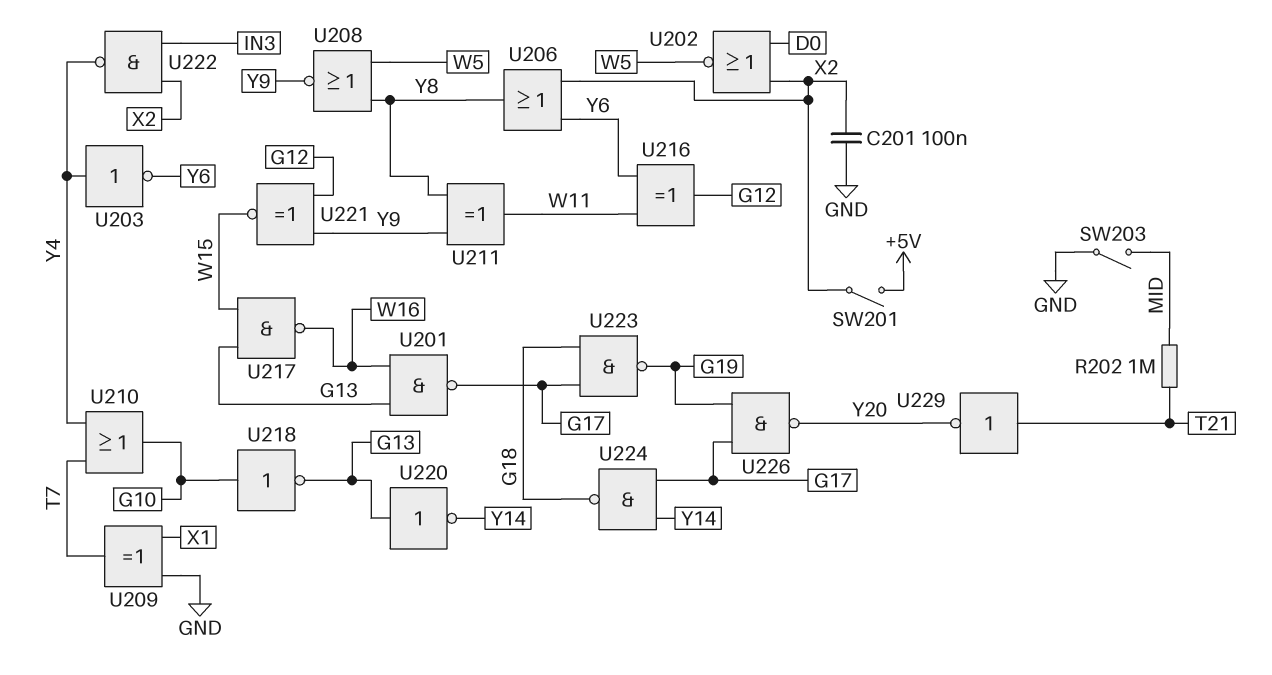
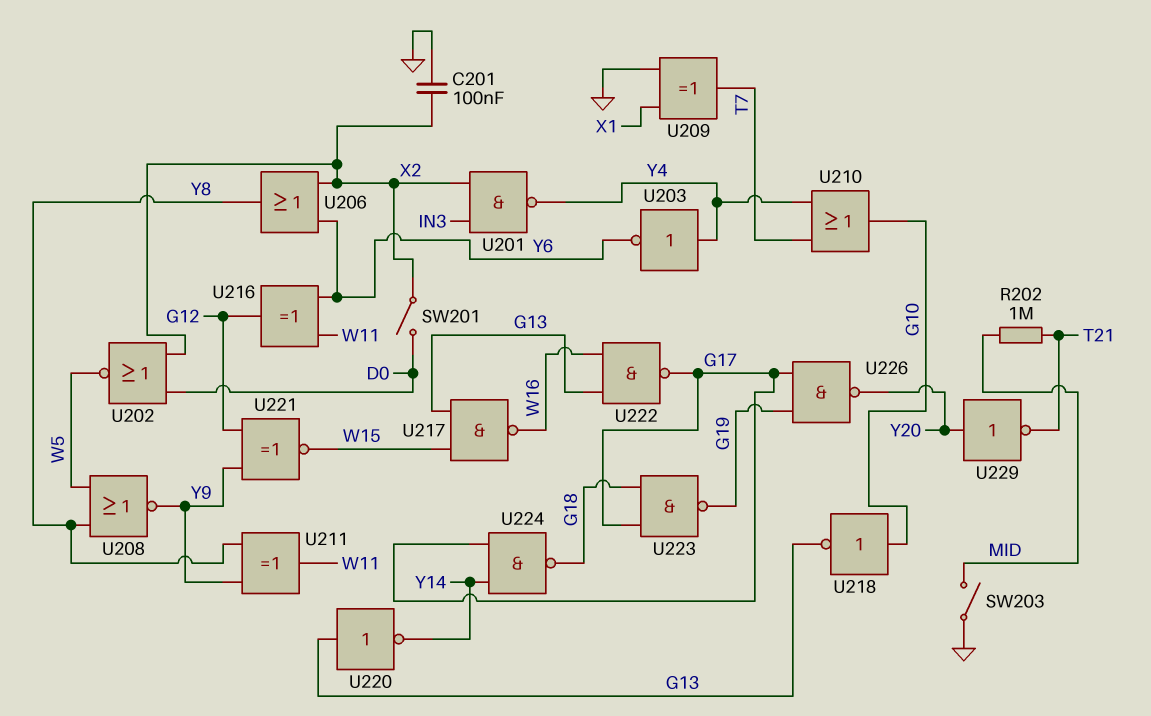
SW201: switch (+5V, X2) -> switch (D0, X2)
U201: NAND (in G13, in W16, out G17) -> NAND (in IN3, in X2, out Y4)
U222: NAND (in IN3, in X2, out Y4) -> NAND (in G13, in W16, out G17)
U229: NOT (in T21, out Y20) -> NOT (in Y20, out T21)

